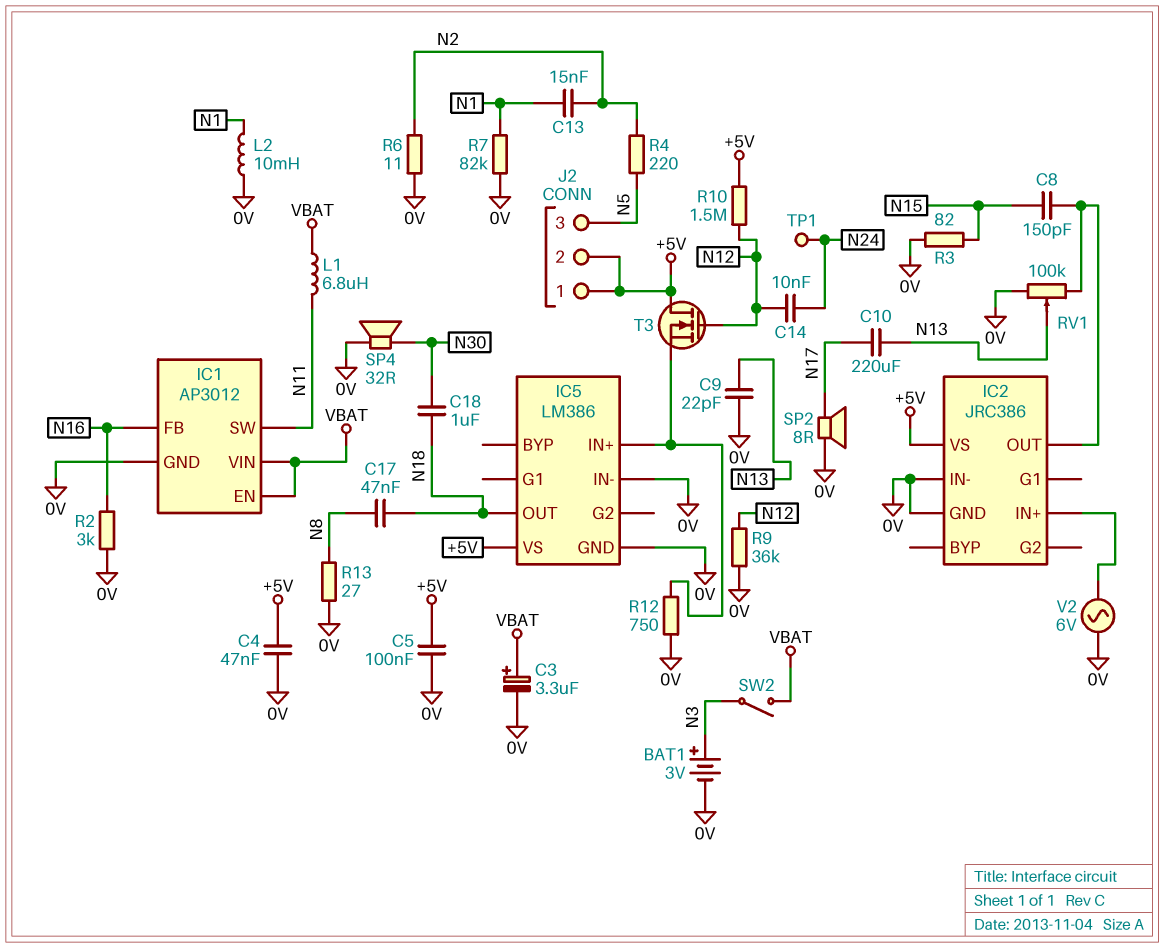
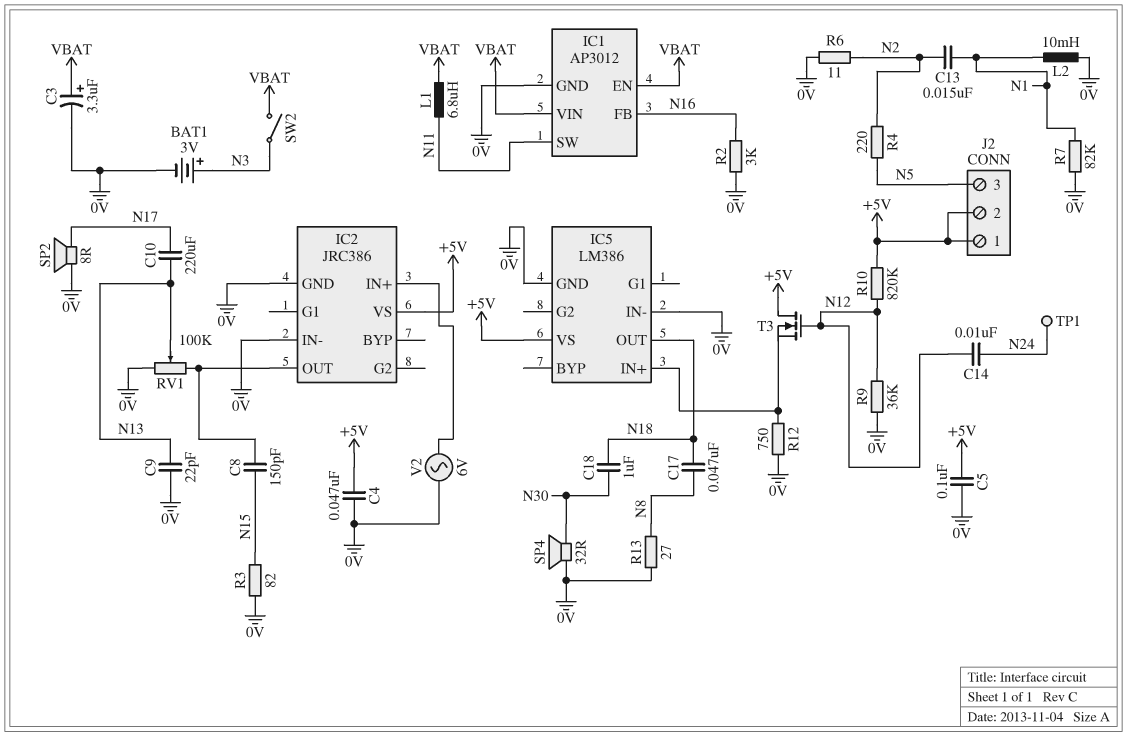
R10: 1.5M (+5V, N12) -> 820k (+5V, N12)

